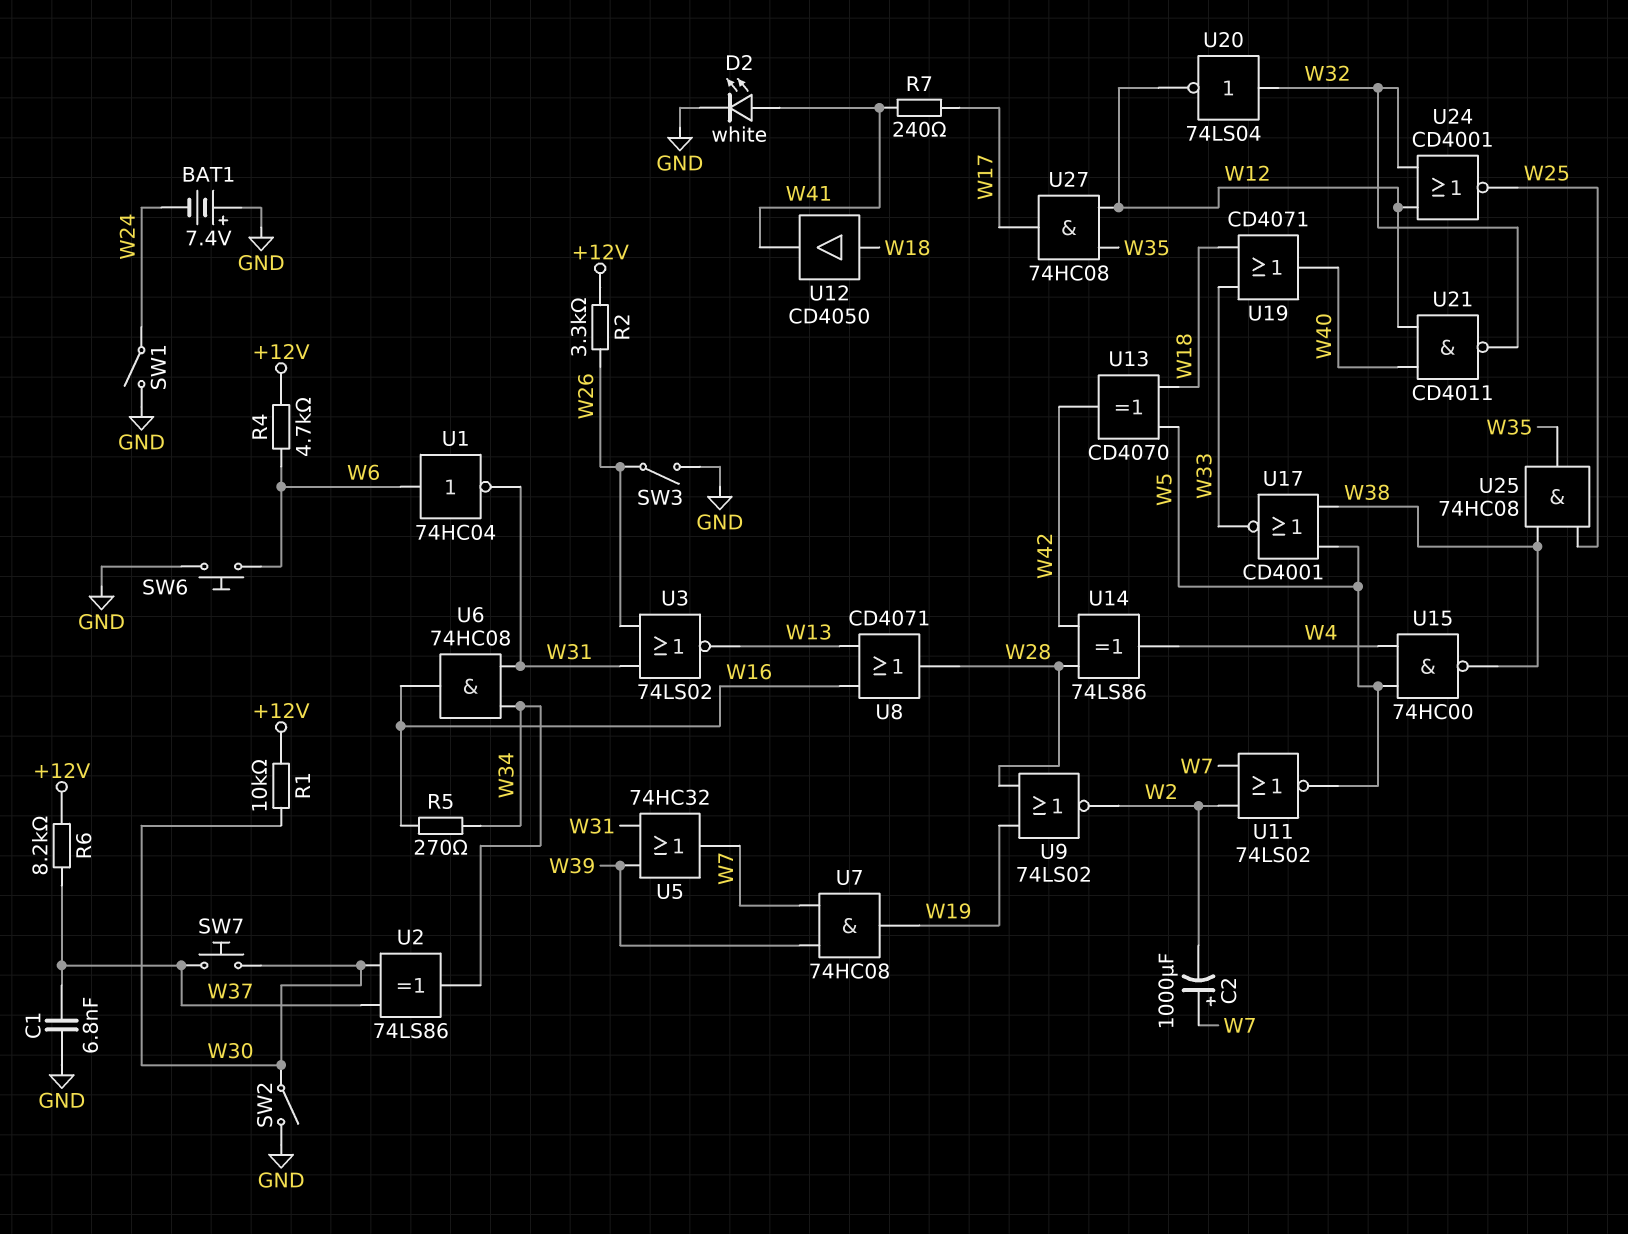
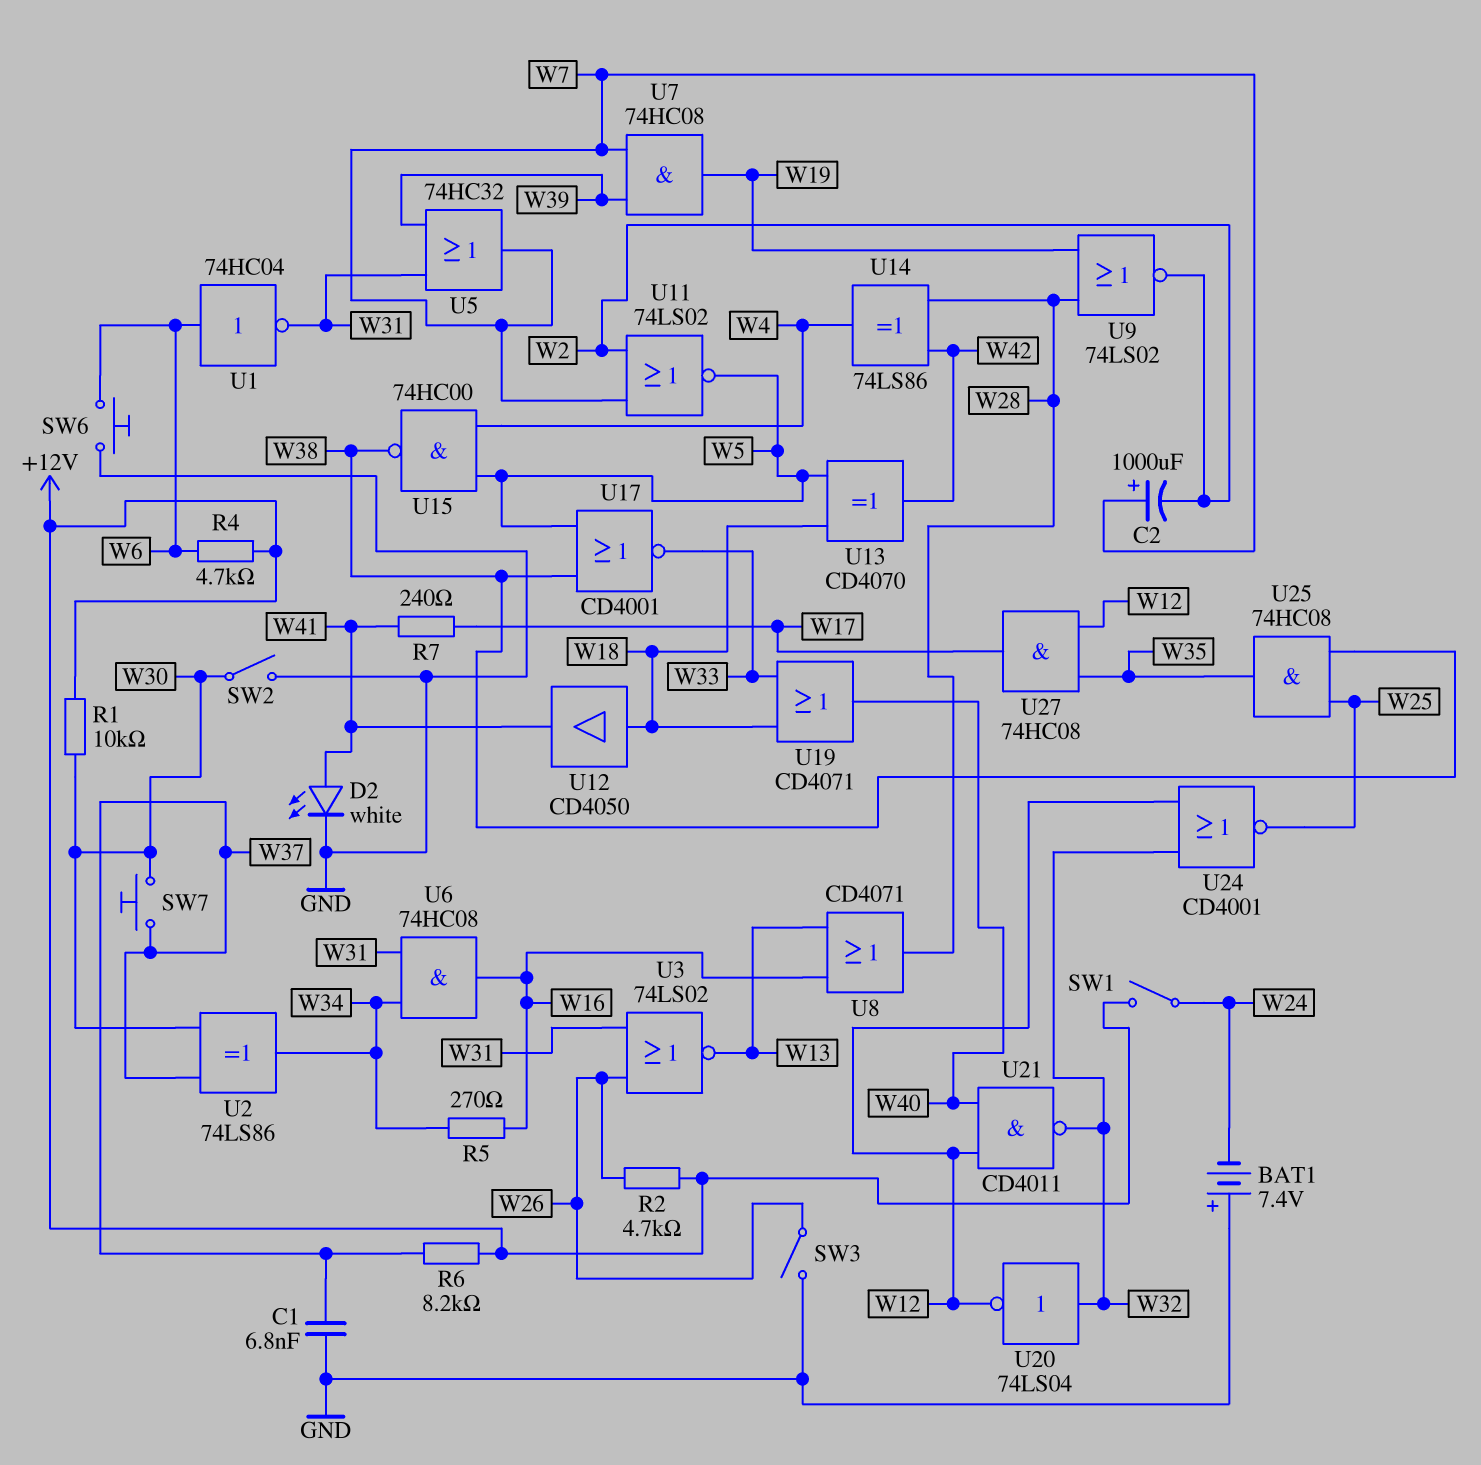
R2: 3.3k (+12V, W26) -> 4.7k (+12V, W26)
SW1: switch (GND, W24) -> switch (+12V, W24)

